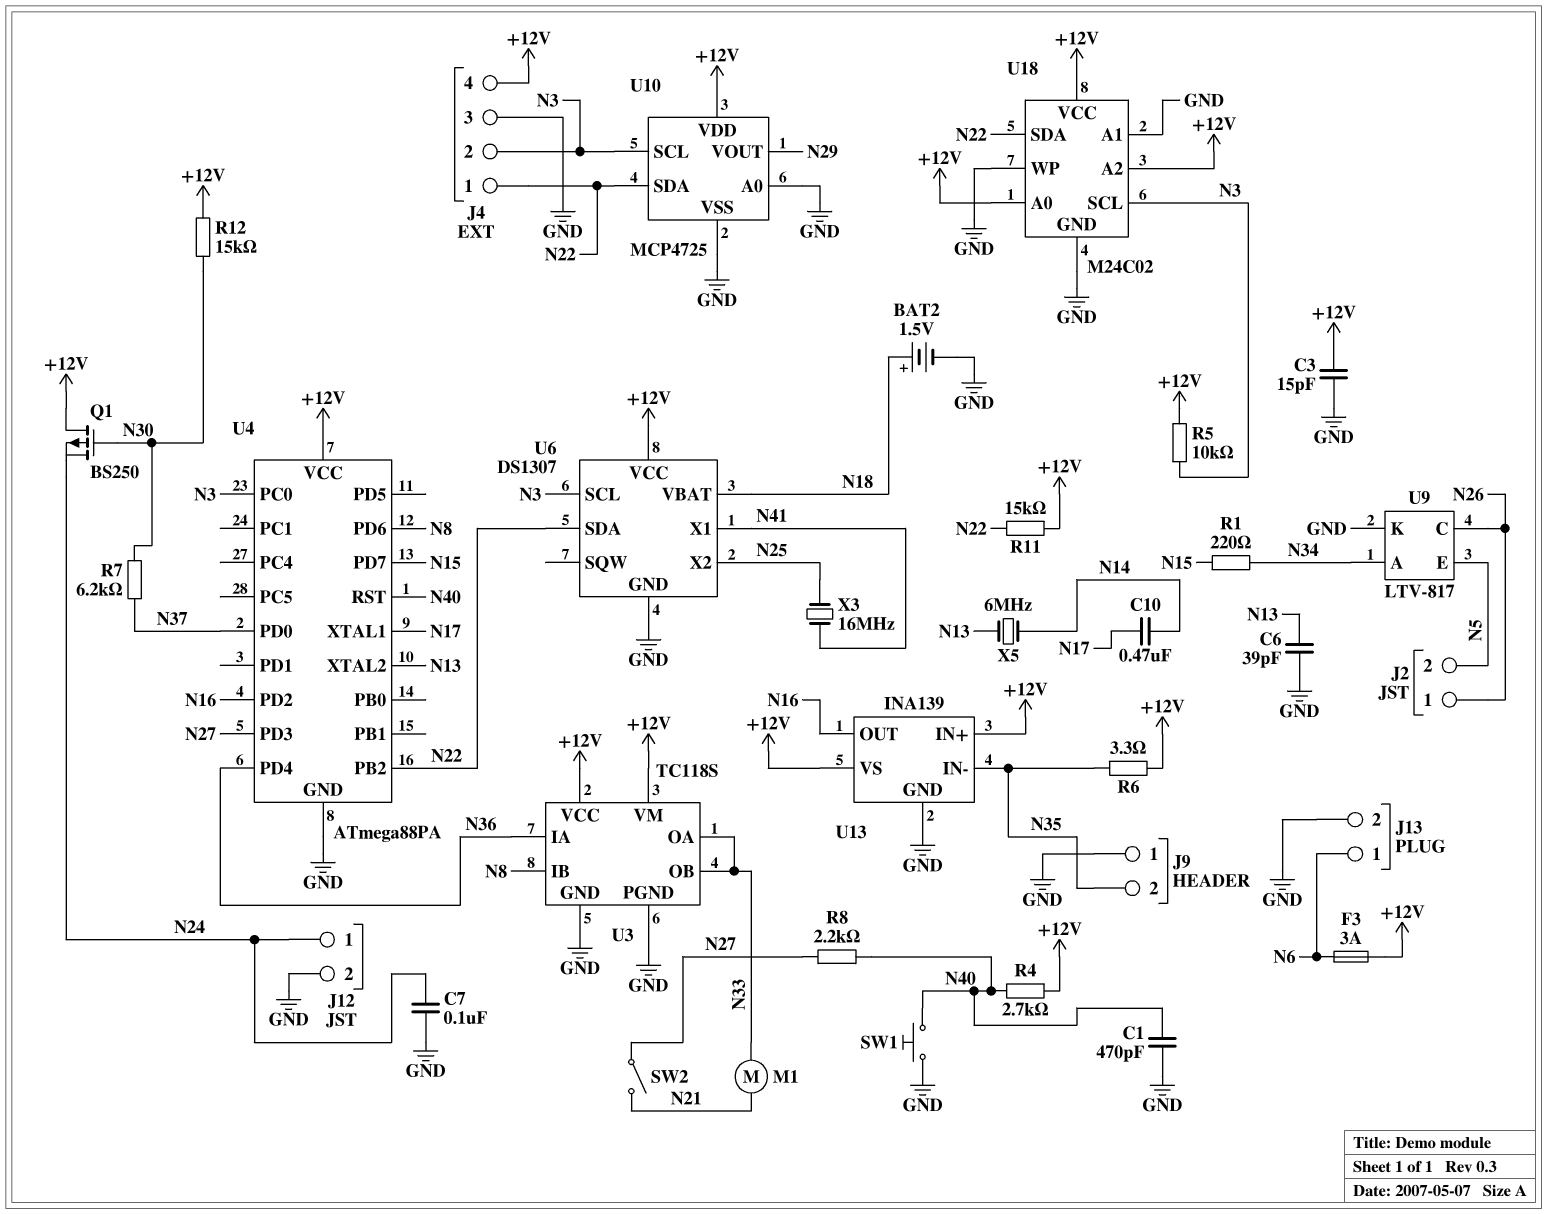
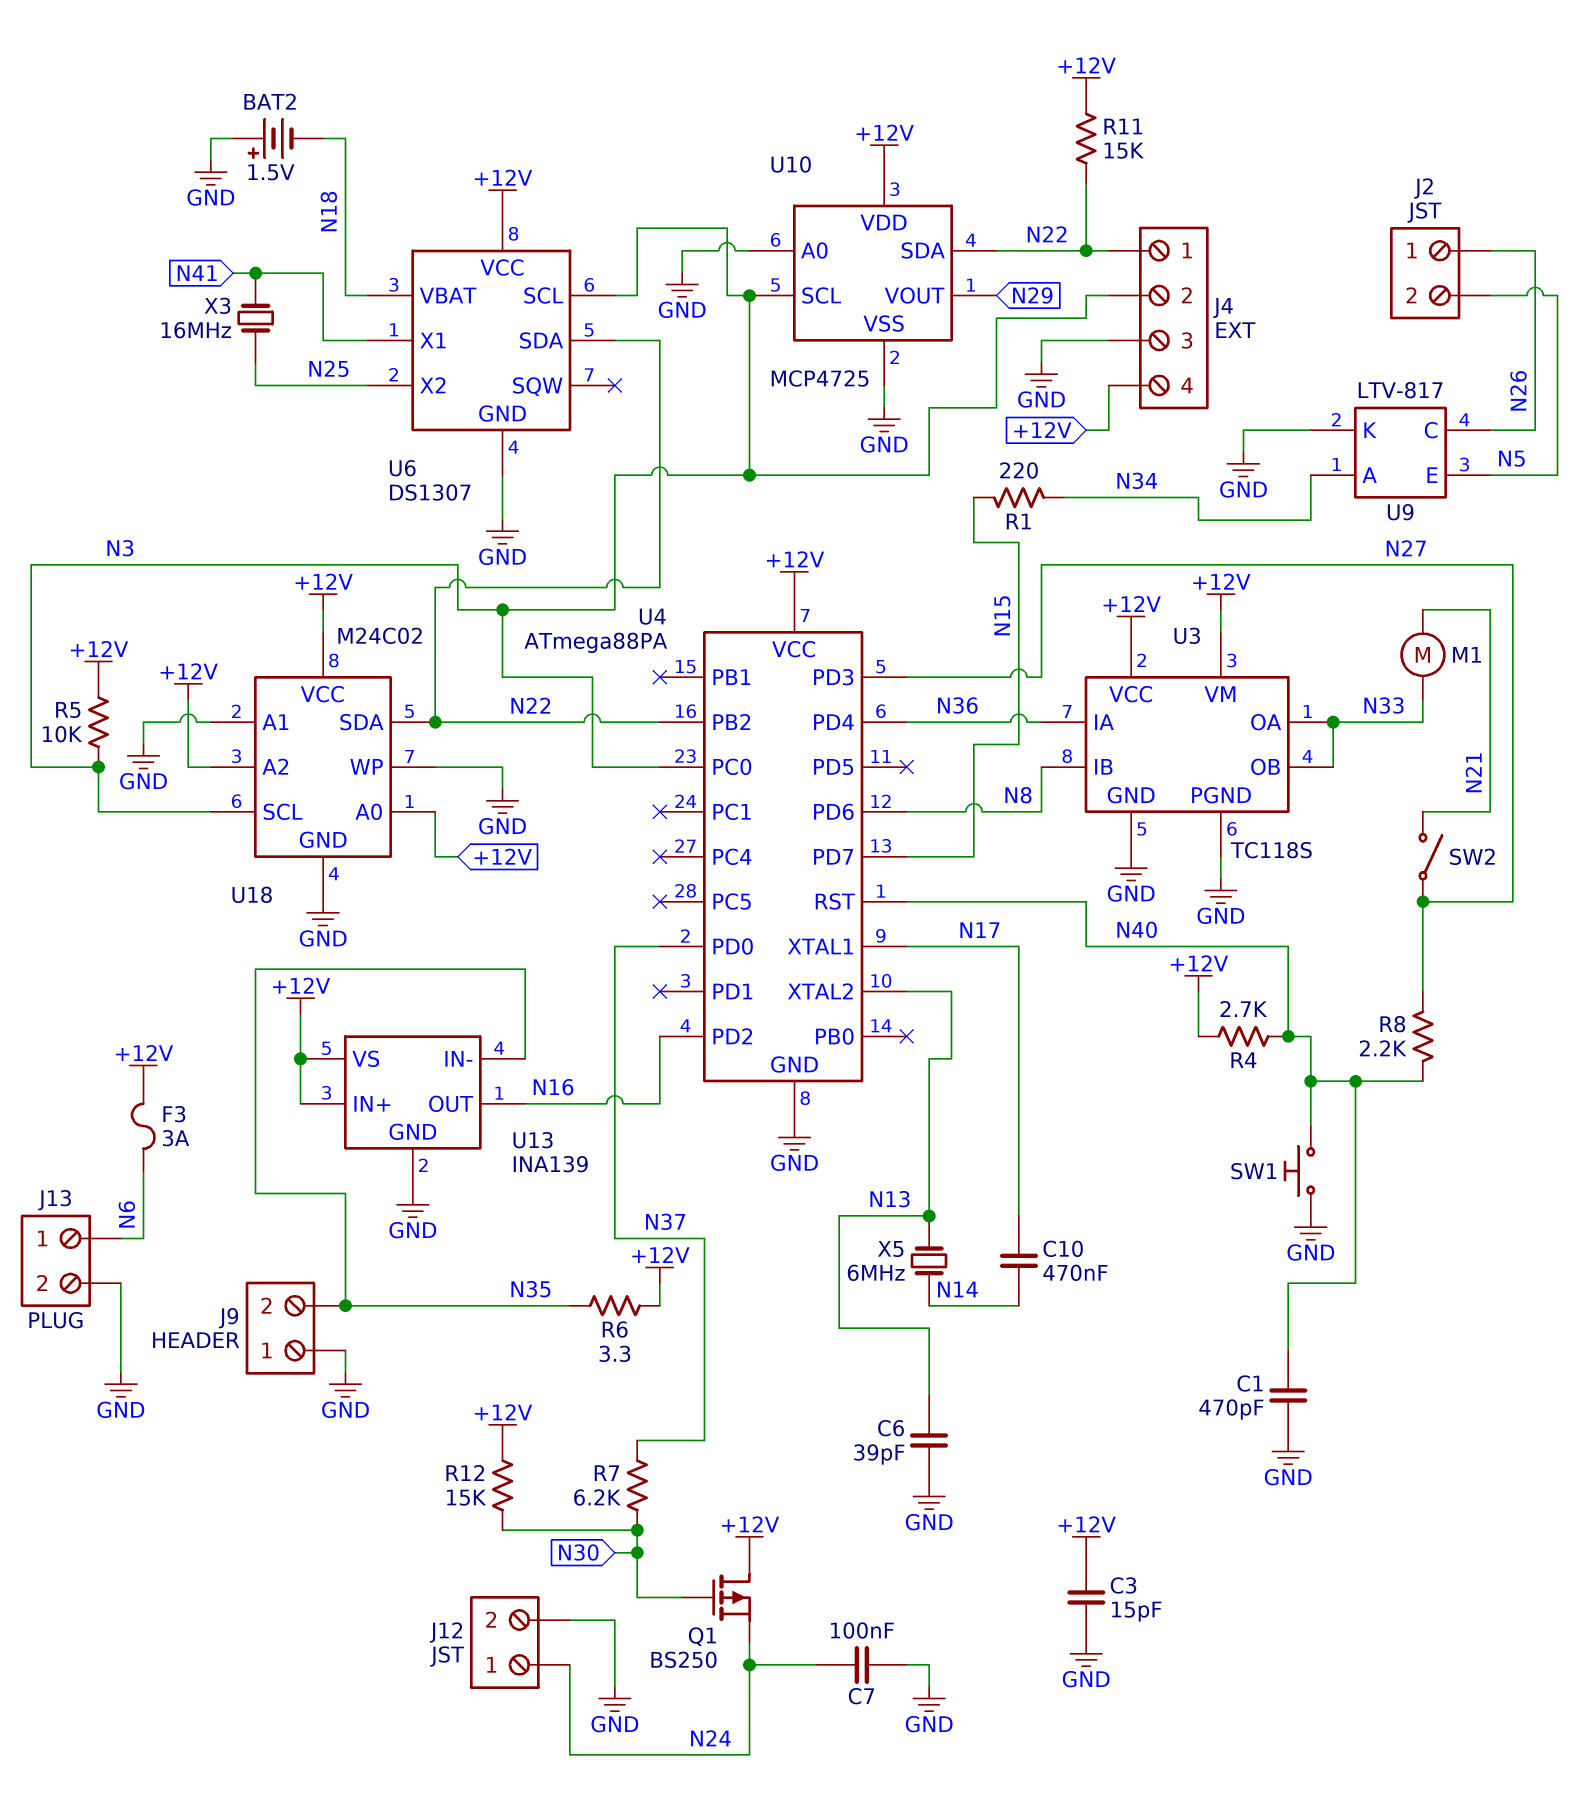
BAT2: 1.5V (plus N18, minus GND) -> 1.5V (plus GND, minus N18)

